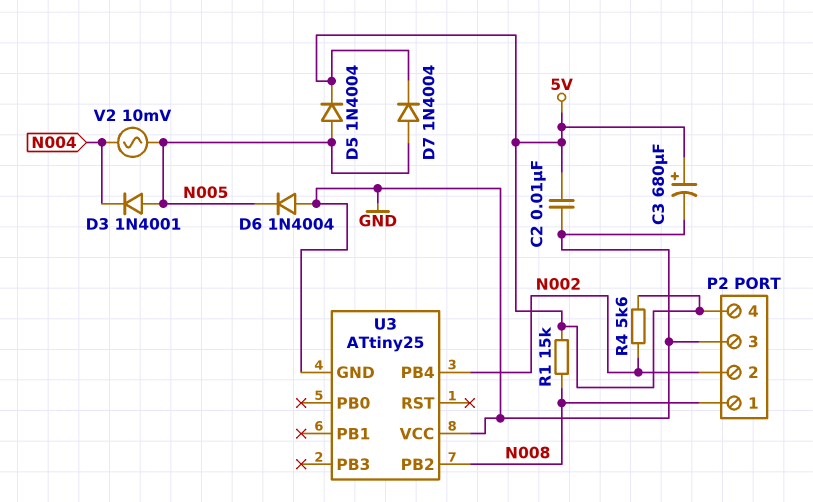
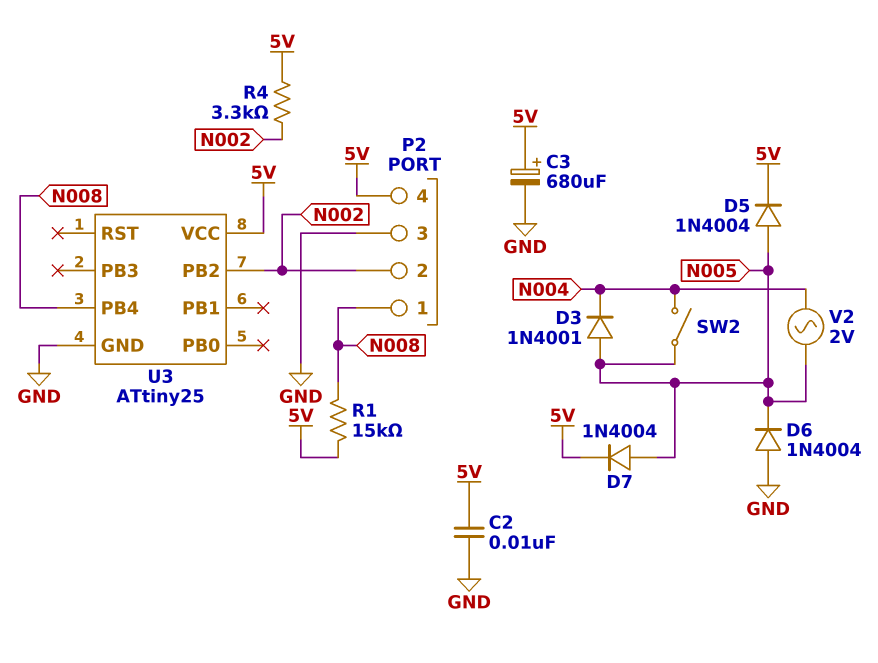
R4: 5.6k (5V, N002) -> 3.3k (5V, N002)
SW2: none -> switch (N004, N005)
U3 pin PB2: N008 -> N002
U3 pin PB4: N002 -> N008
U3 pin VCC: GND -> 5V
V2: AC 10mV (N004, N005) -> AC 2V (N004, N005)

